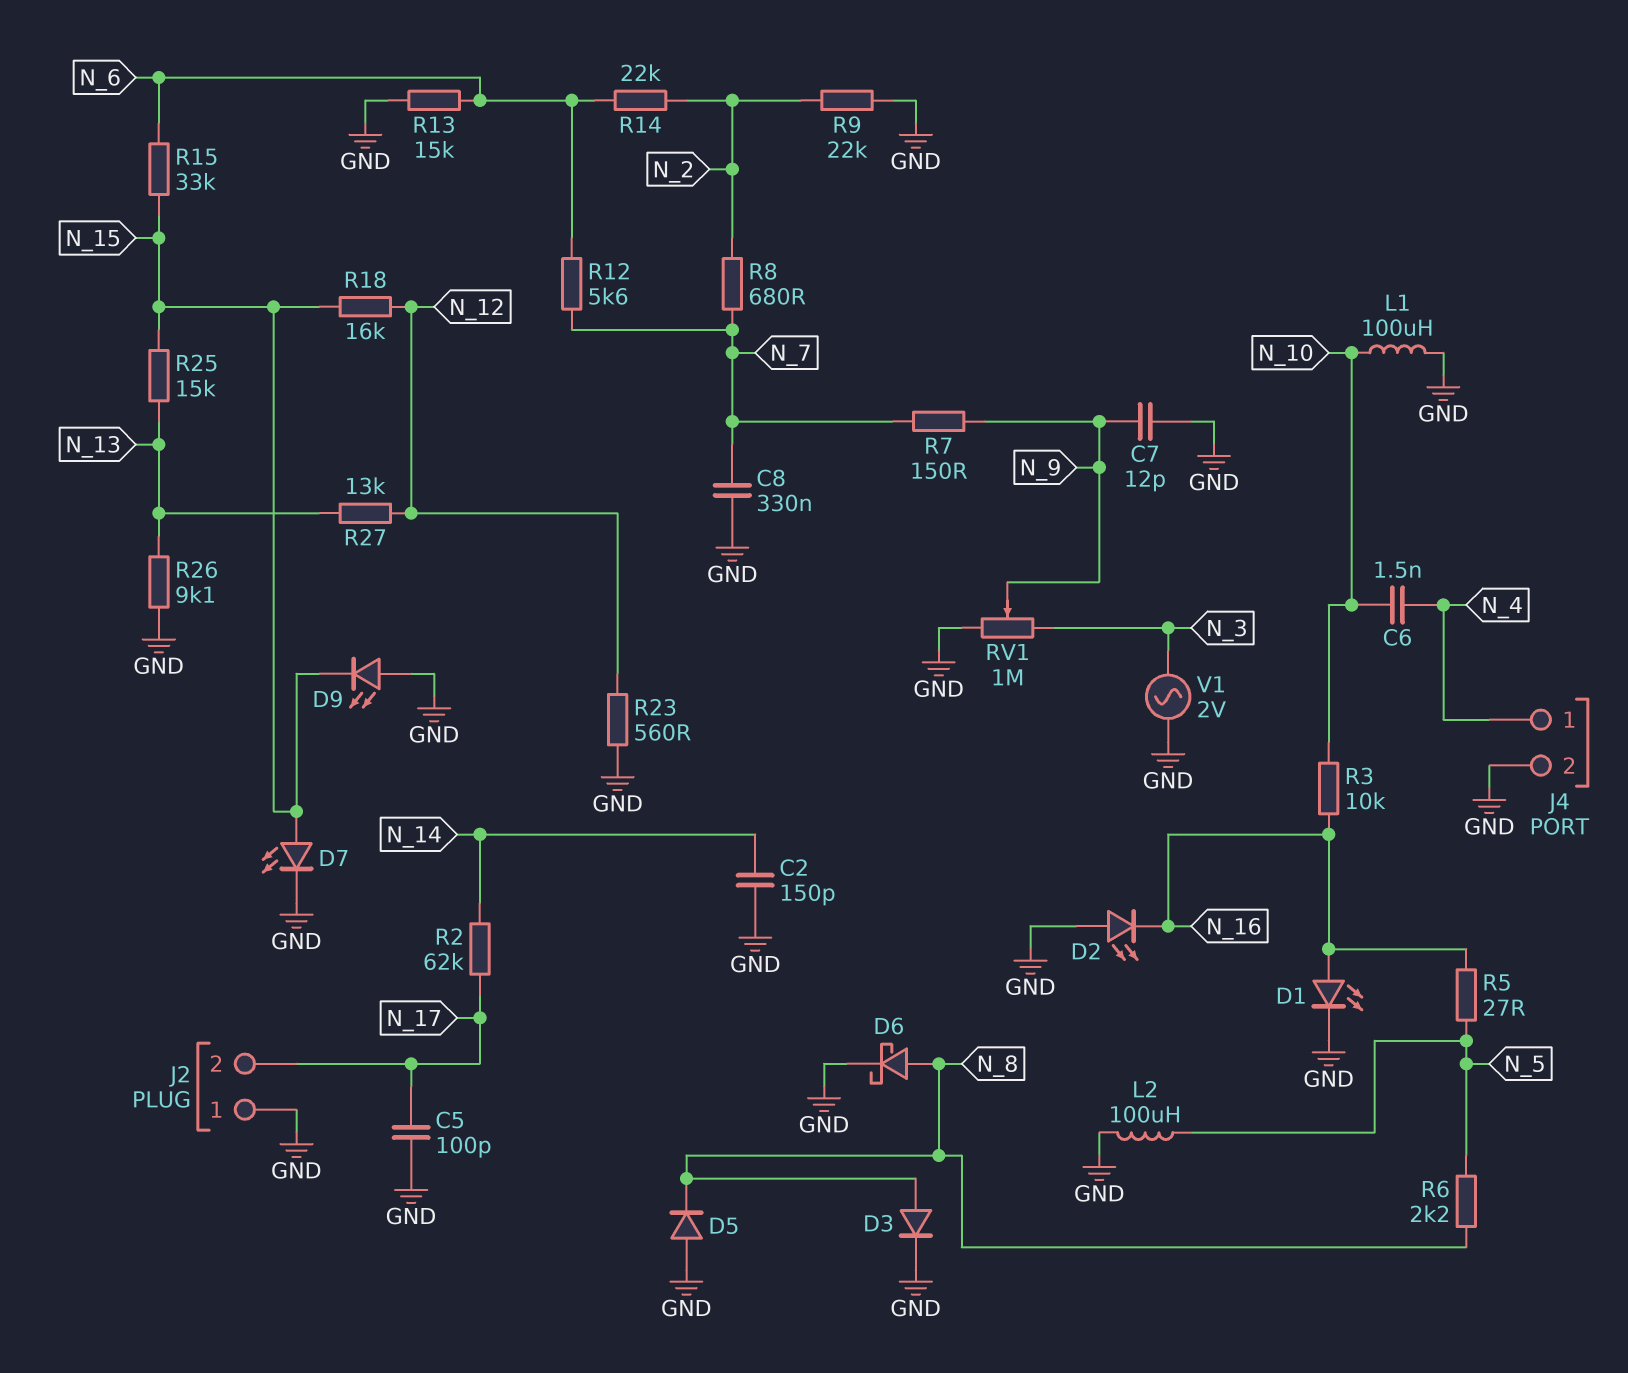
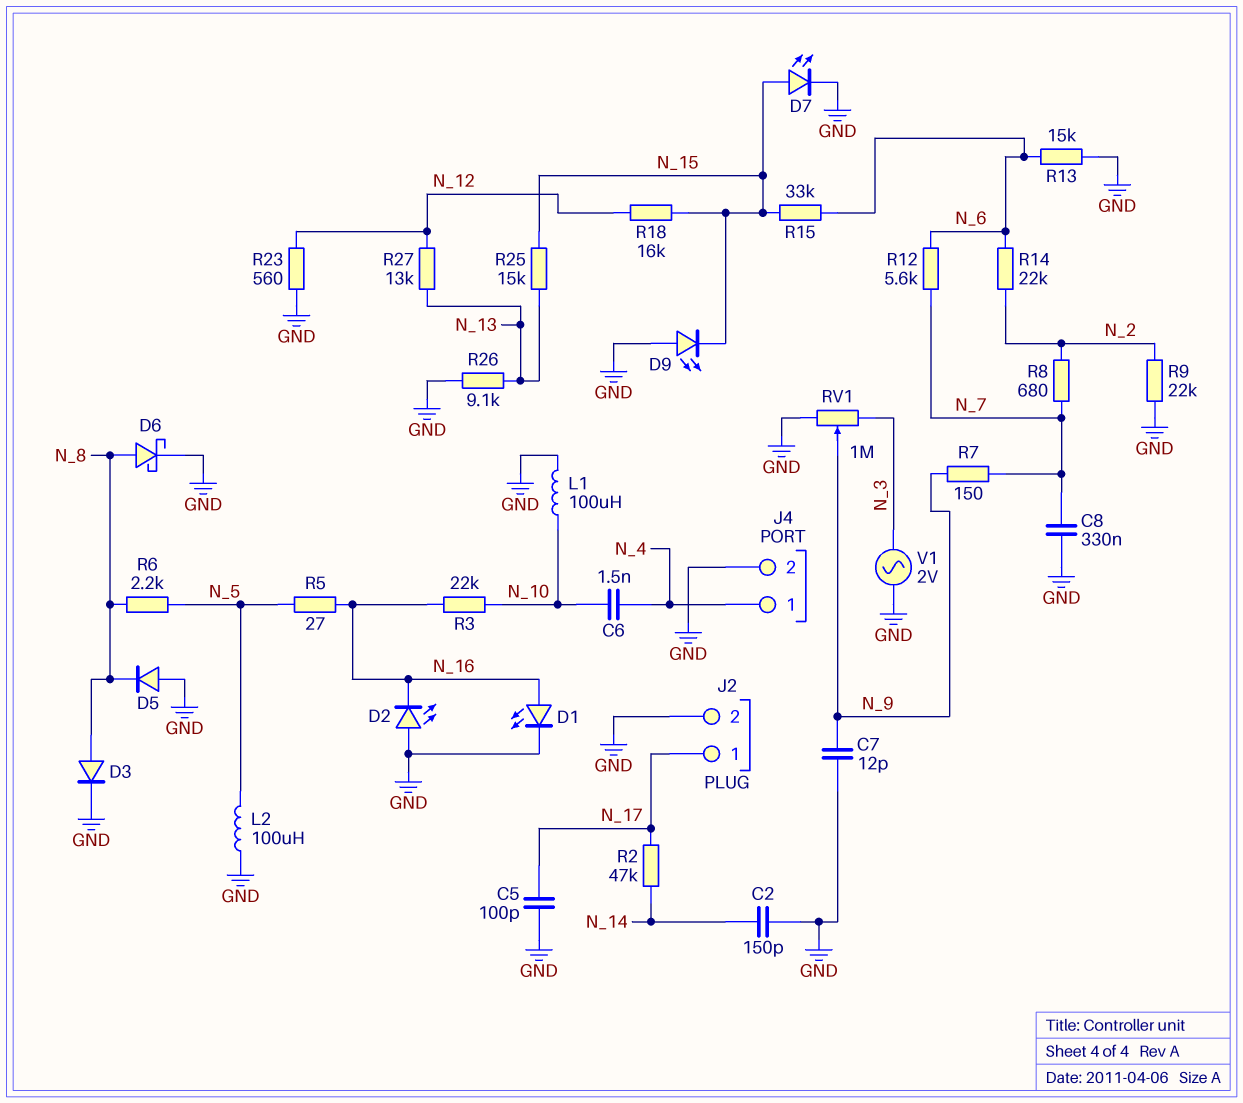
J2 pin 1: GND -> N_17
J2 pin 2: N_17 -> GND
R2: 62k (N_14, N_17) -> 47k (N_14, N_17)
R3: 10k (N_10, N_16) -> 22k (N_10, N_16)

